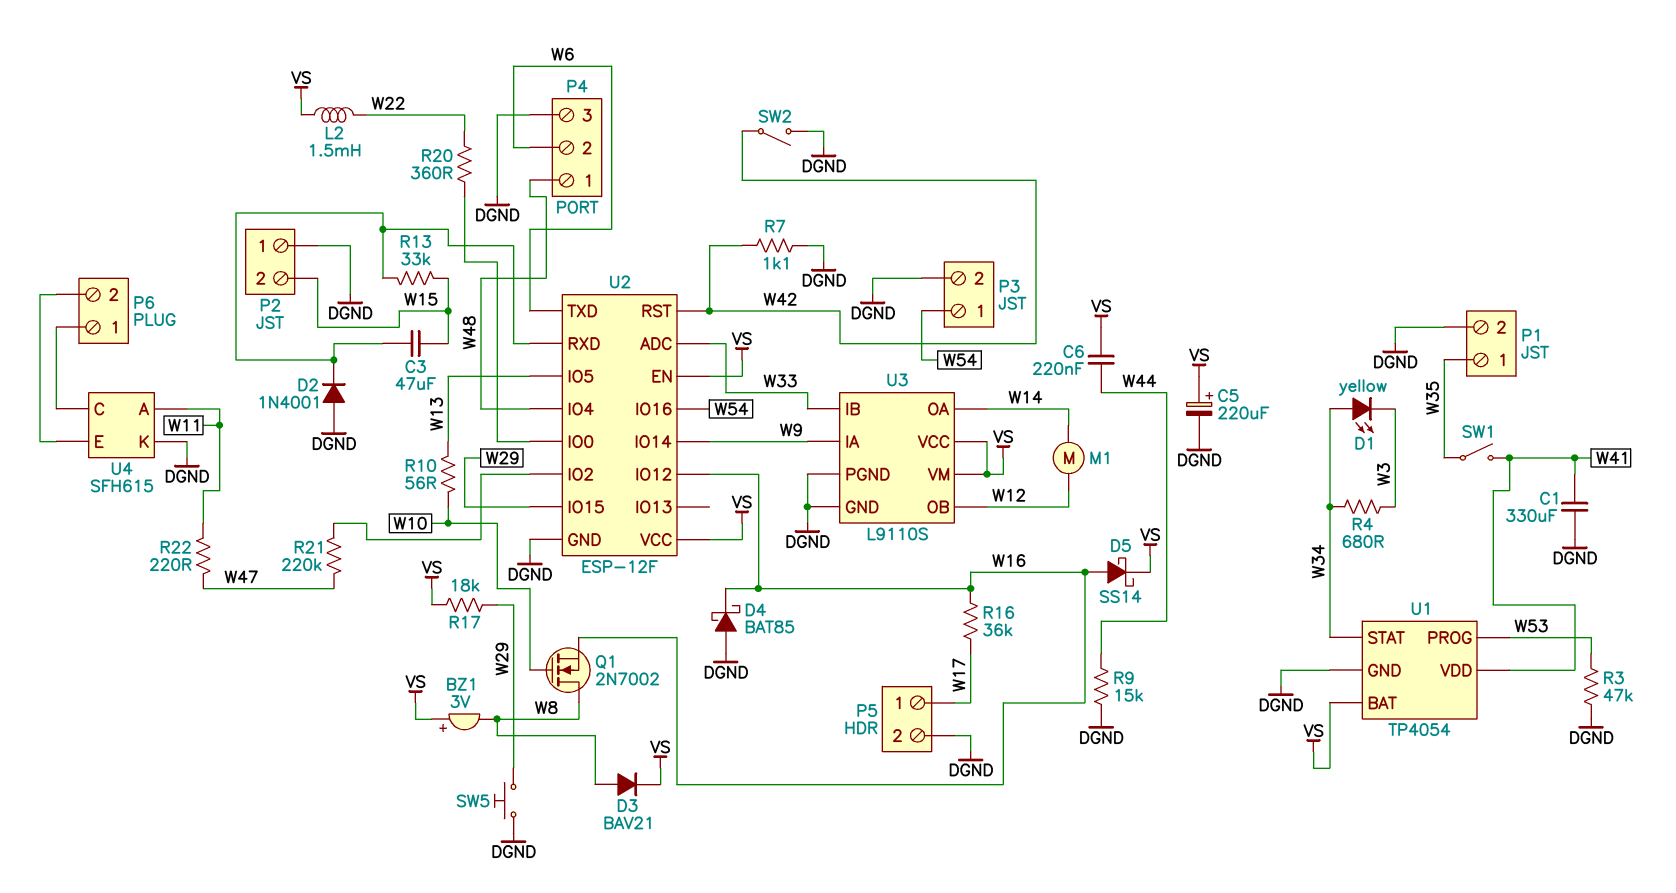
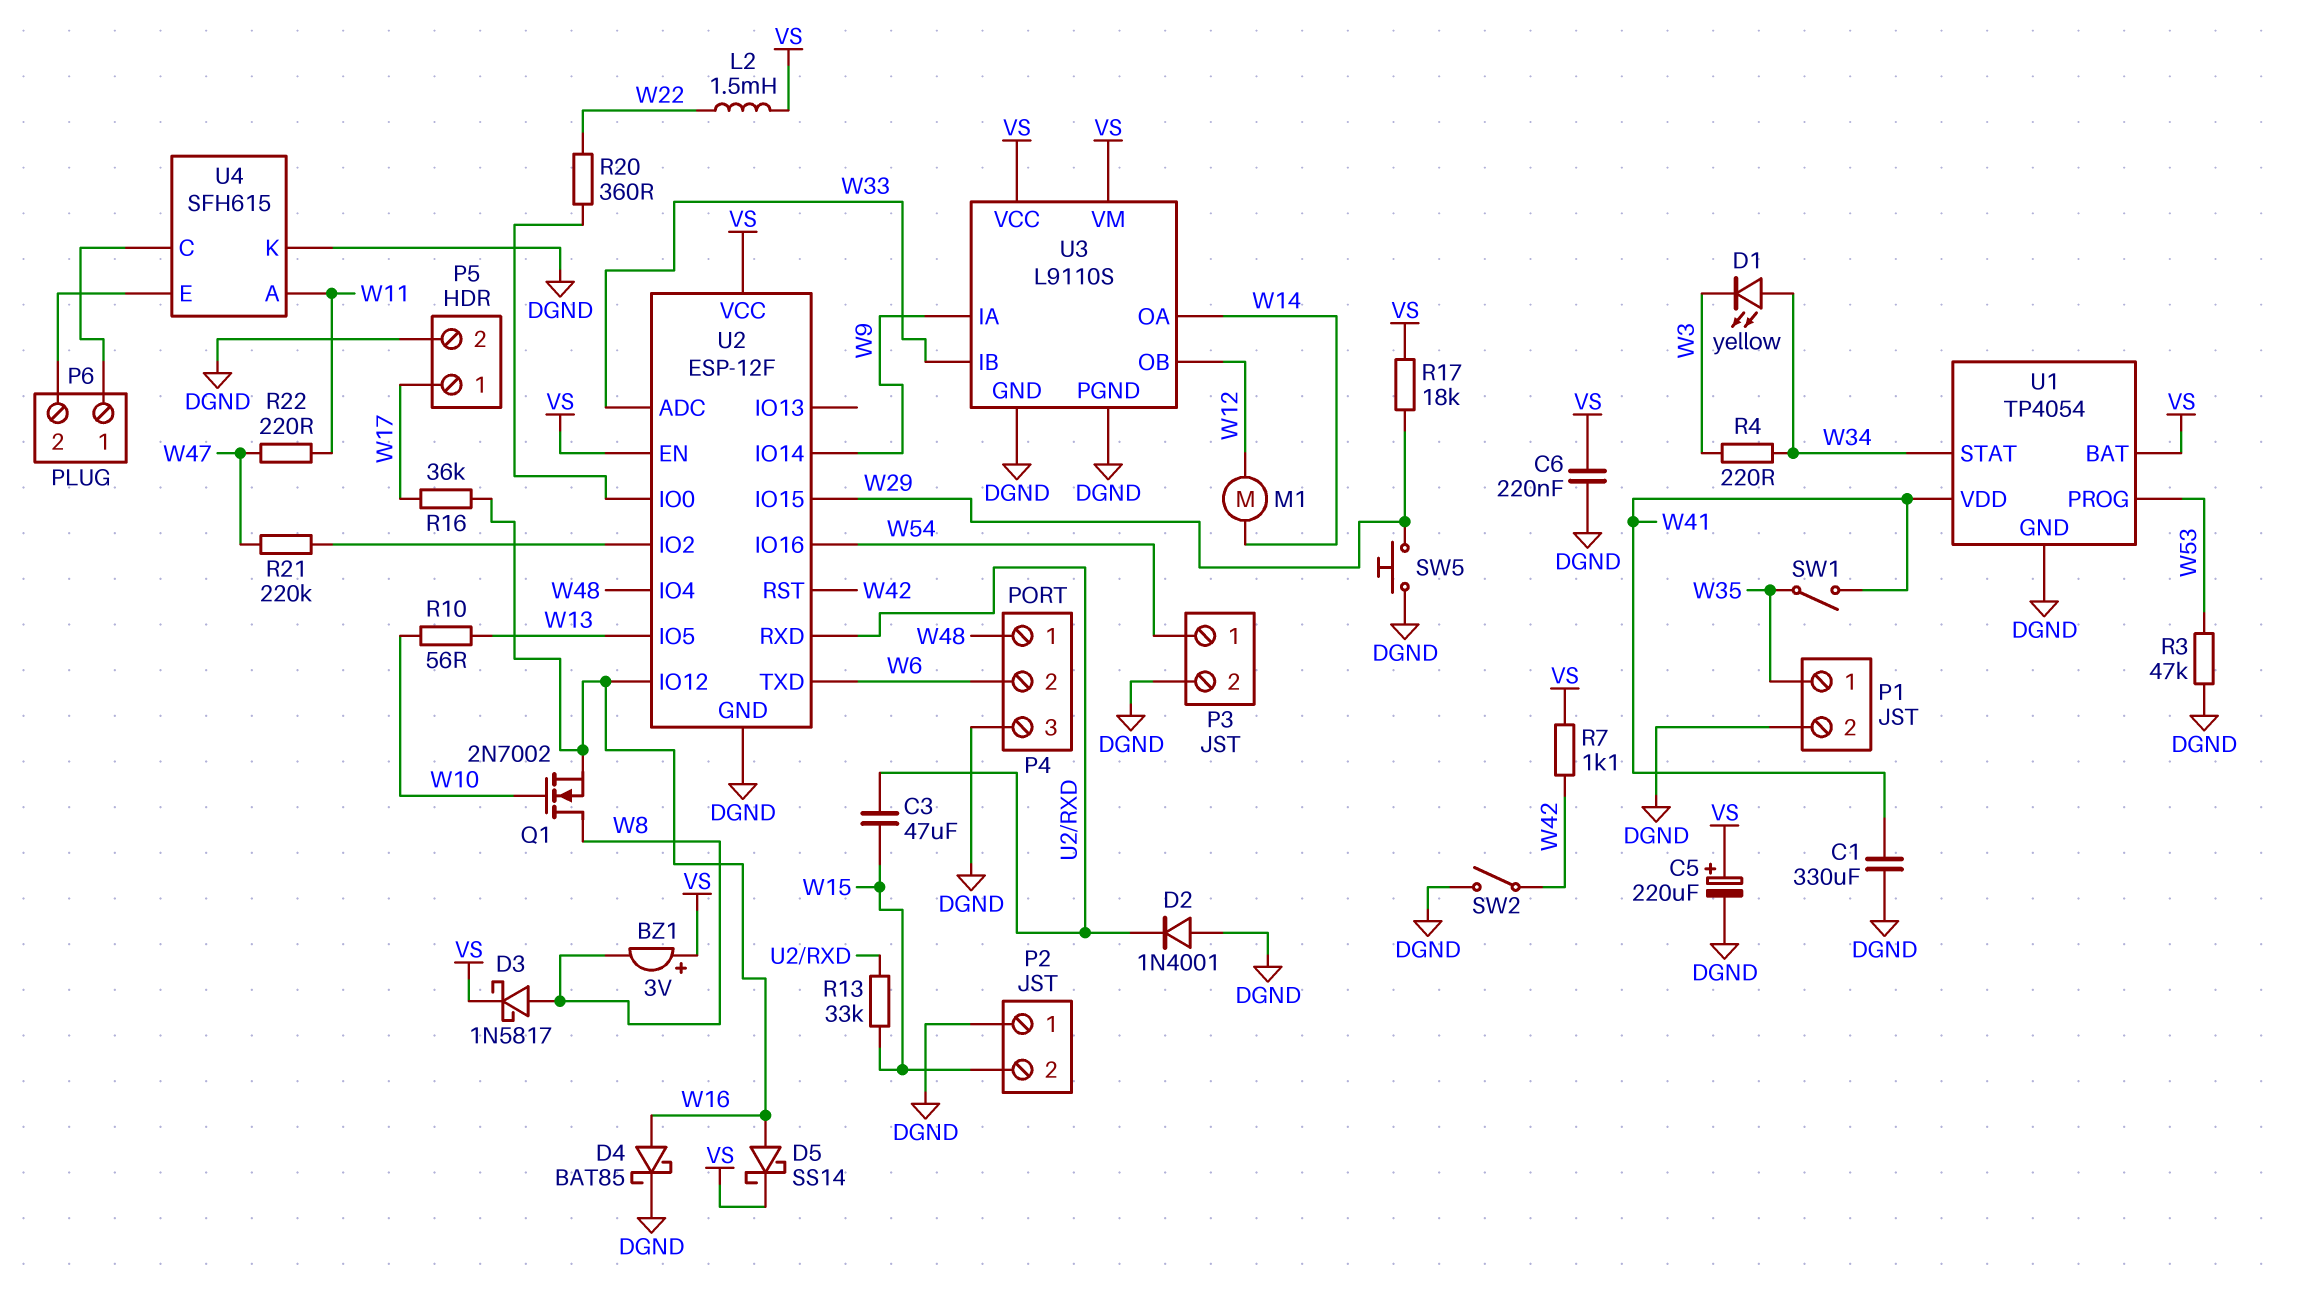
C6: 220nF (VS, W44) -> 220nF (DGND, VS)
D3: diode BAV21 (A W8, K VS) -> schottky 1N5817 (A W8, K VS)
D4: schottky BAT85 (A DGND, K W16) -> schottky BAT85 (A W16, K DGND)
R4: 680 (W3, W34) -> 220 (W3, W34)
R7: 1.1k (DGND, W42) -> 1.1k (VS, W42)
R9: 15k (DGND, W44) -> none

